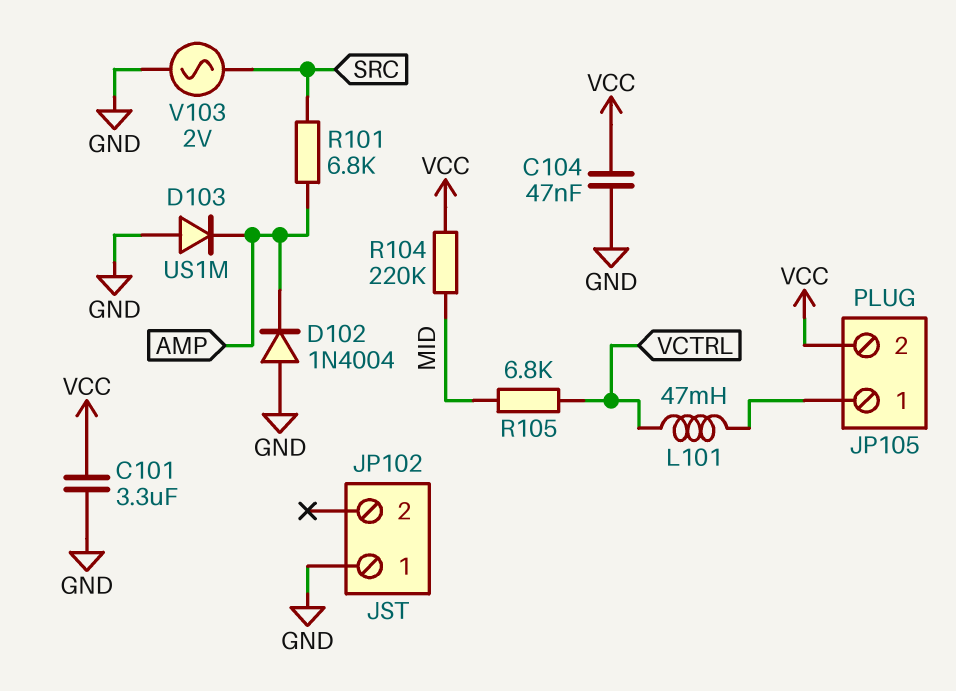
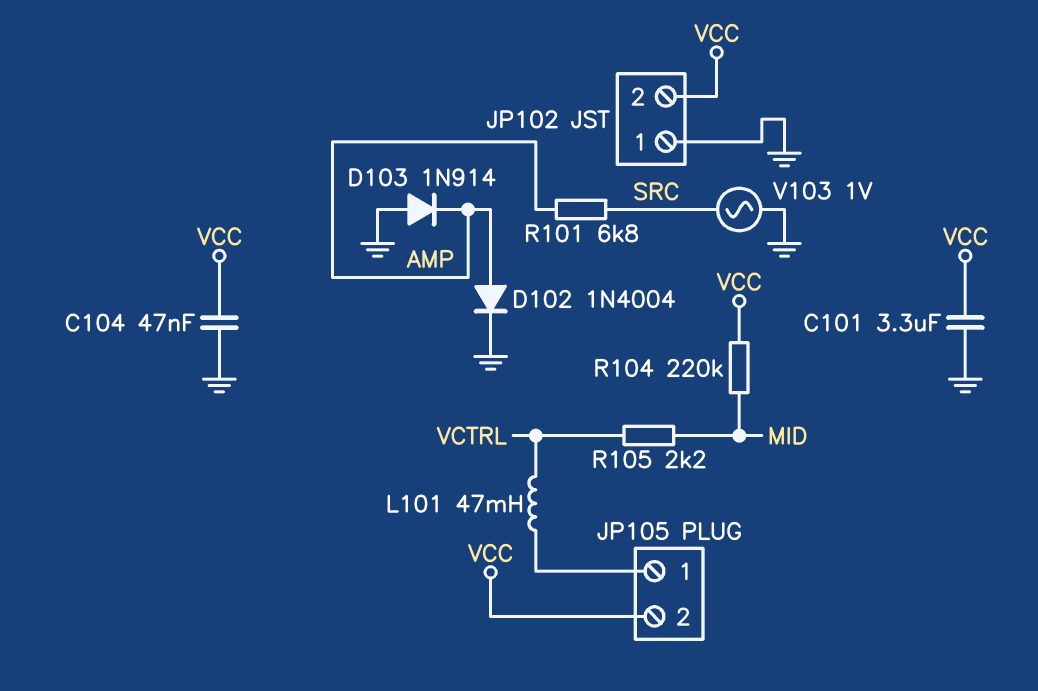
D102: diode 1N4004 (A GND, K AMP) -> diode 1N4004 (A AMP, K GND)
D103: diode US1M (A GND, K AMP) -> diode 1N914 (A GND, K AMP)
JP102 pin 2: none -> VCC
R105: 6.8k (MID, VCTRL) -> 2.2k (MID, VCTRL)
V103: AC 2V (GND, SRC) -> AC 1V (GND, SRC)

